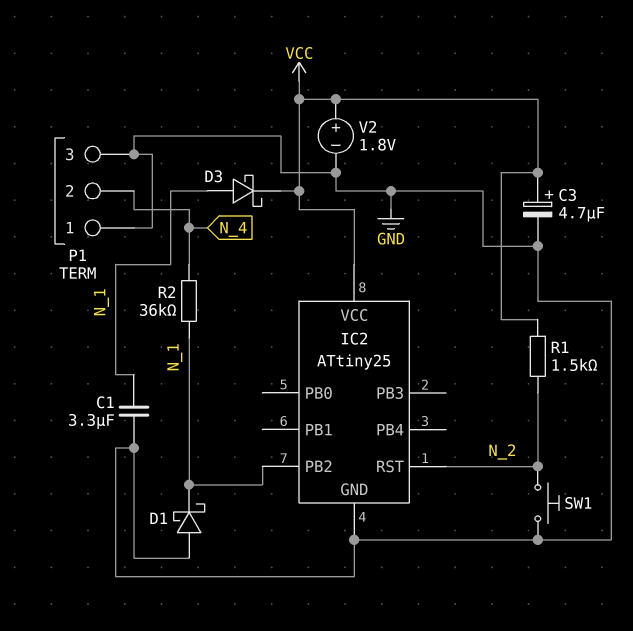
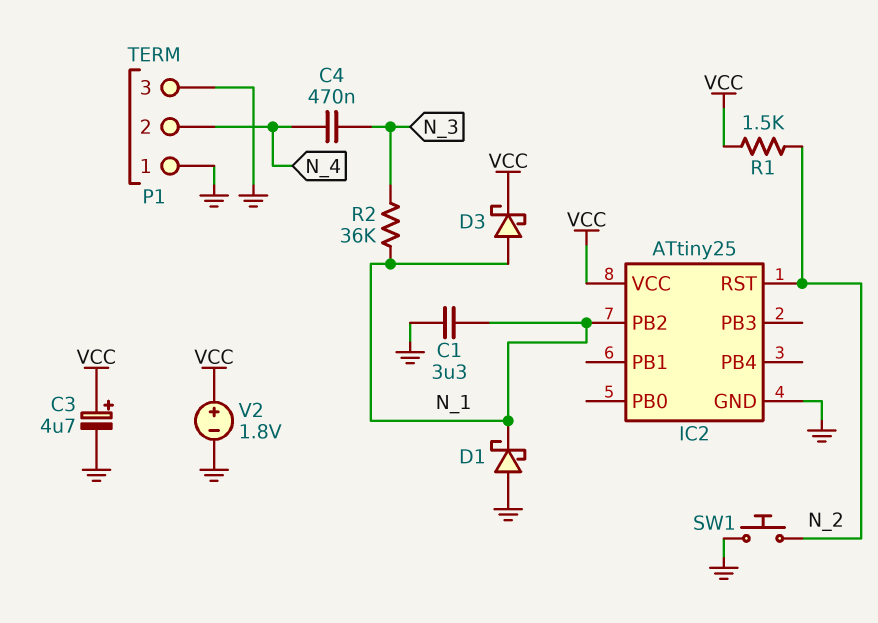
C4: none -> 470nF (N_3, N_4)
R2: 36k (N_1, N_4) -> 36k (N_1, N_3)

